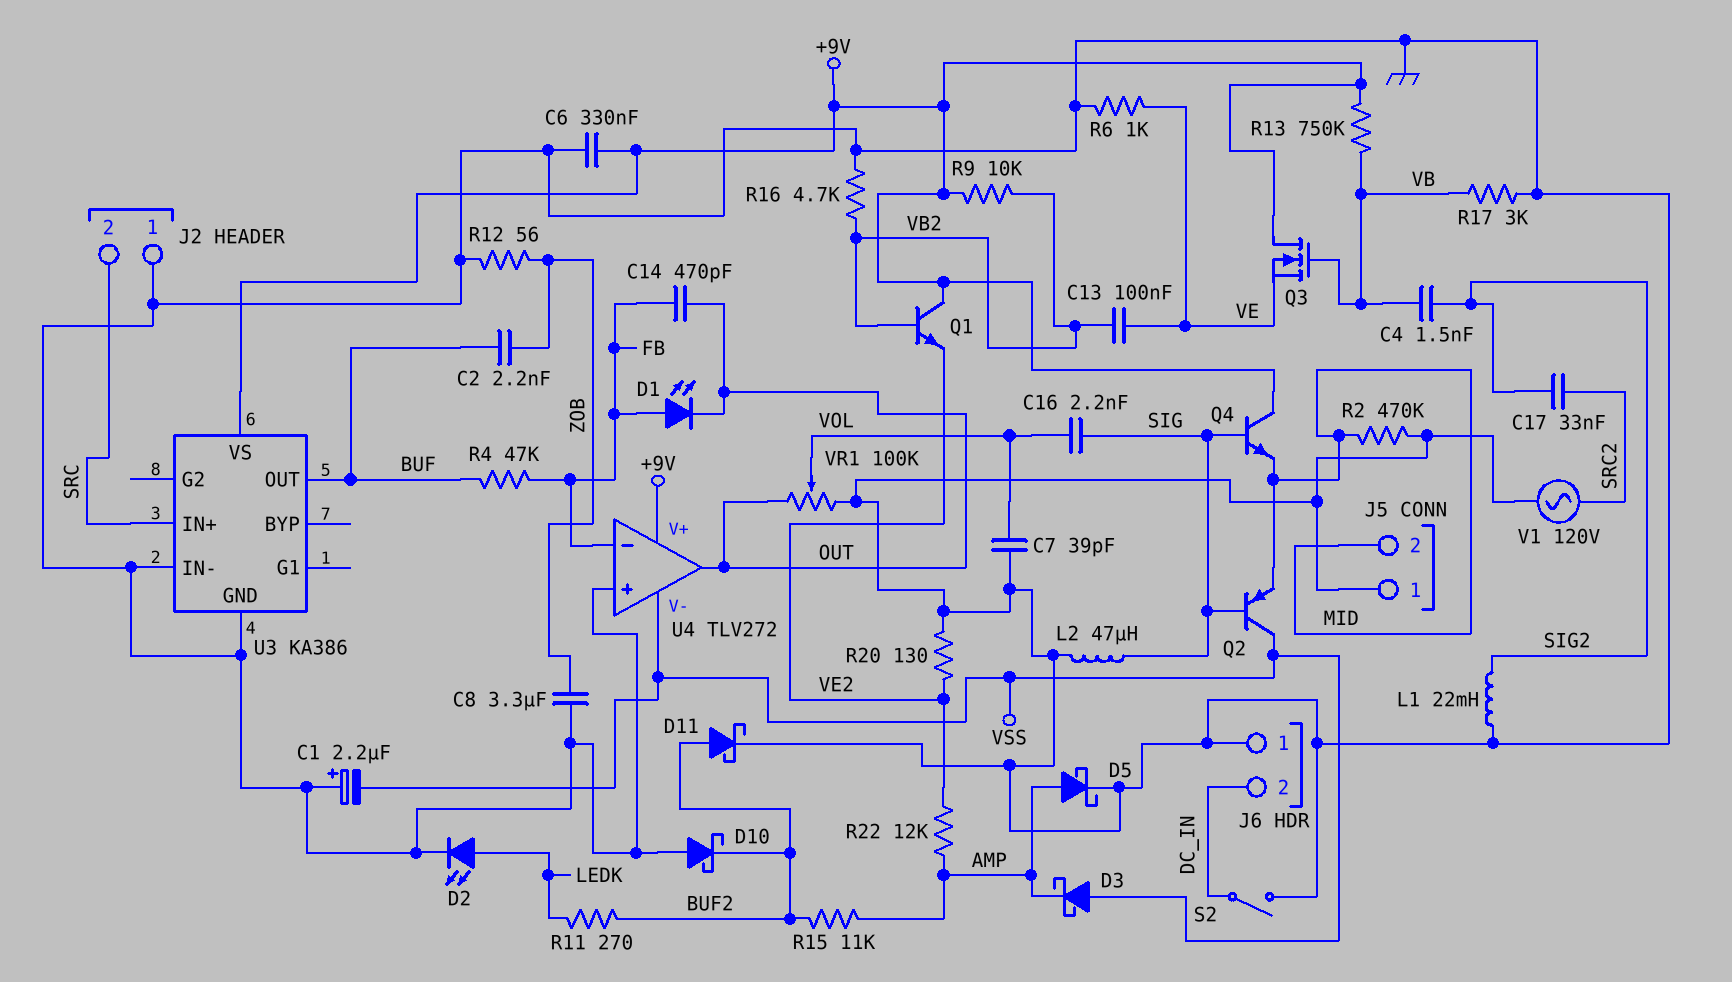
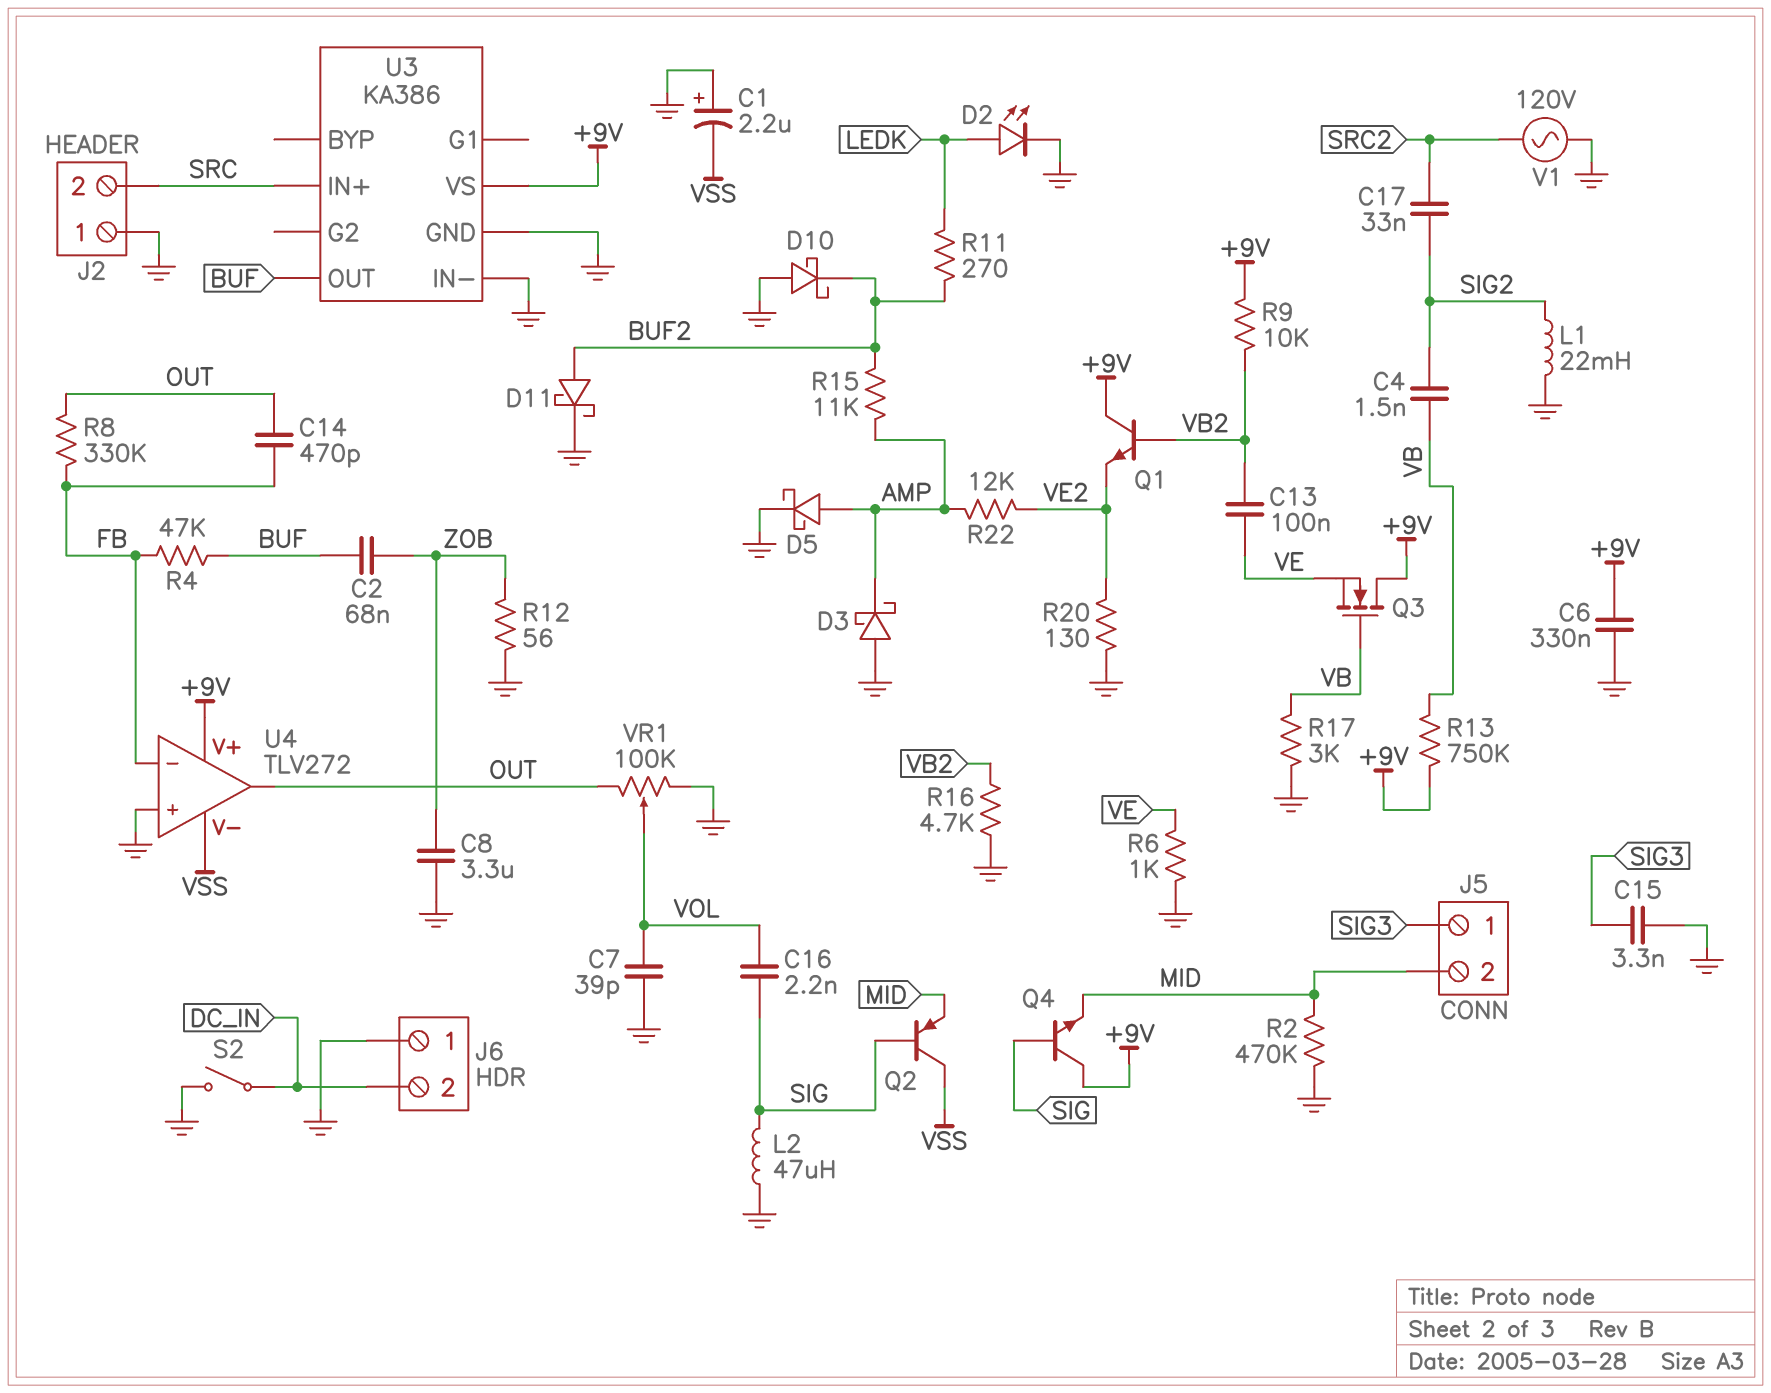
C2: 2.2nF (BUF, ZOB) -> 68nF (BUF, ZOB)
C15: none -> 3.3nF (GND, SIG3)
D1: LED (A FB, K OUT) -> none
D3: schottky (A VSS, K AMP) -> schottky (A GND, K AMP)
J5 pin 1: GND -> SIG3
R8: none -> 330k (FB, OUT)

